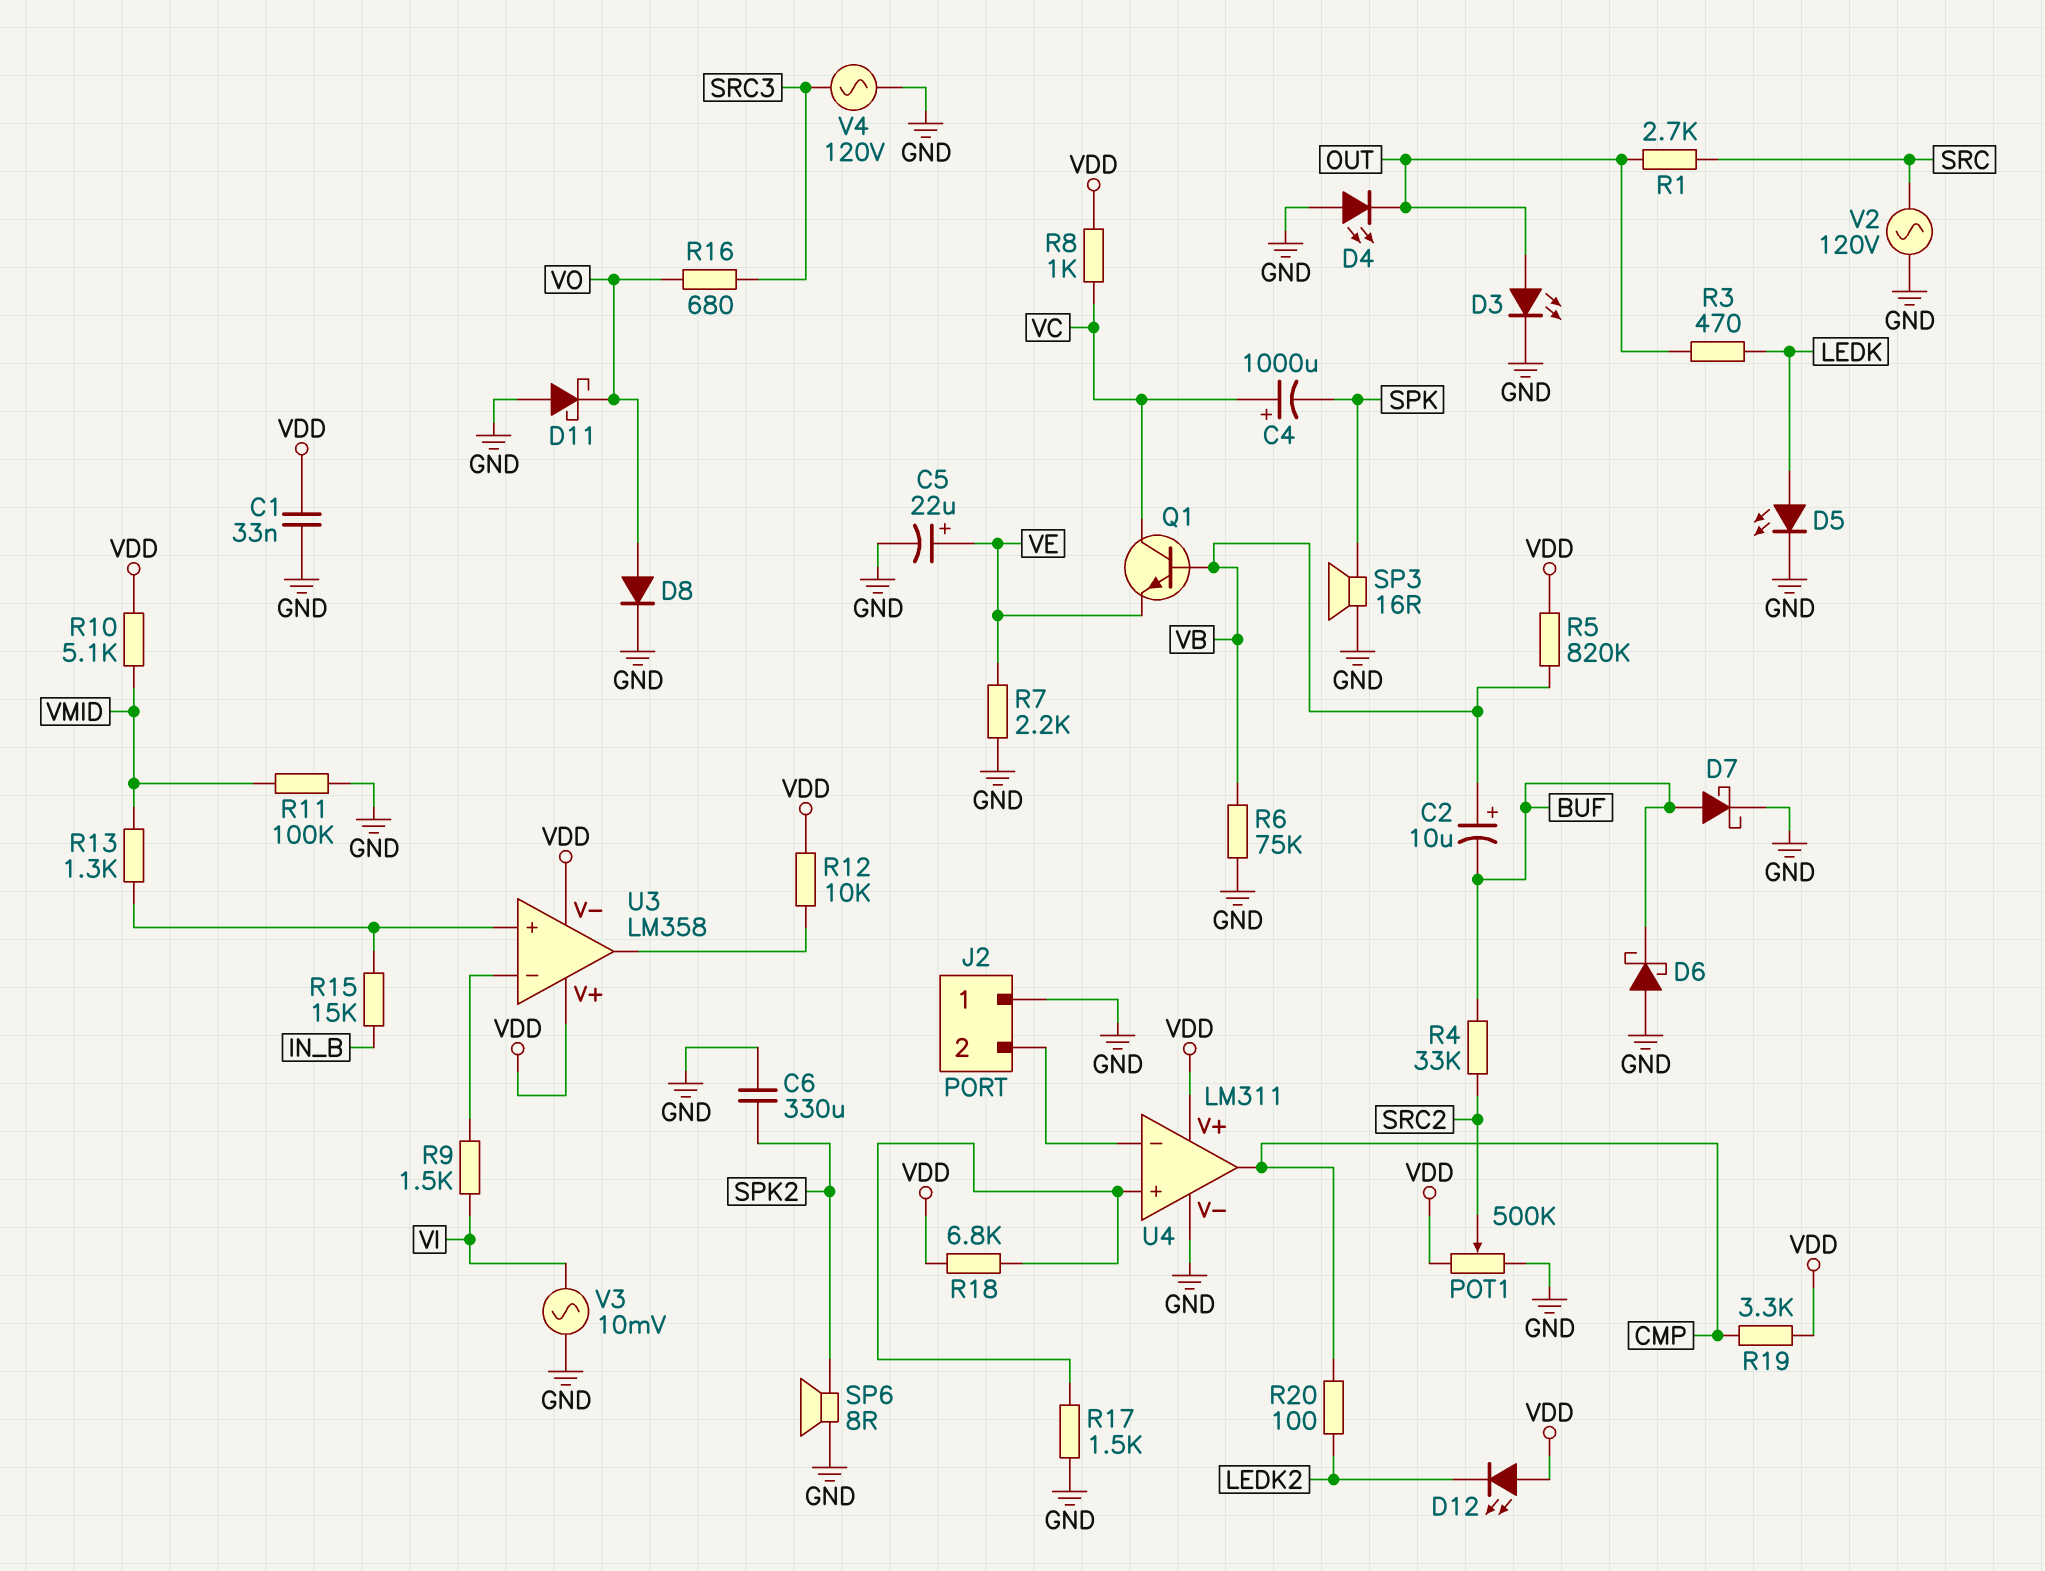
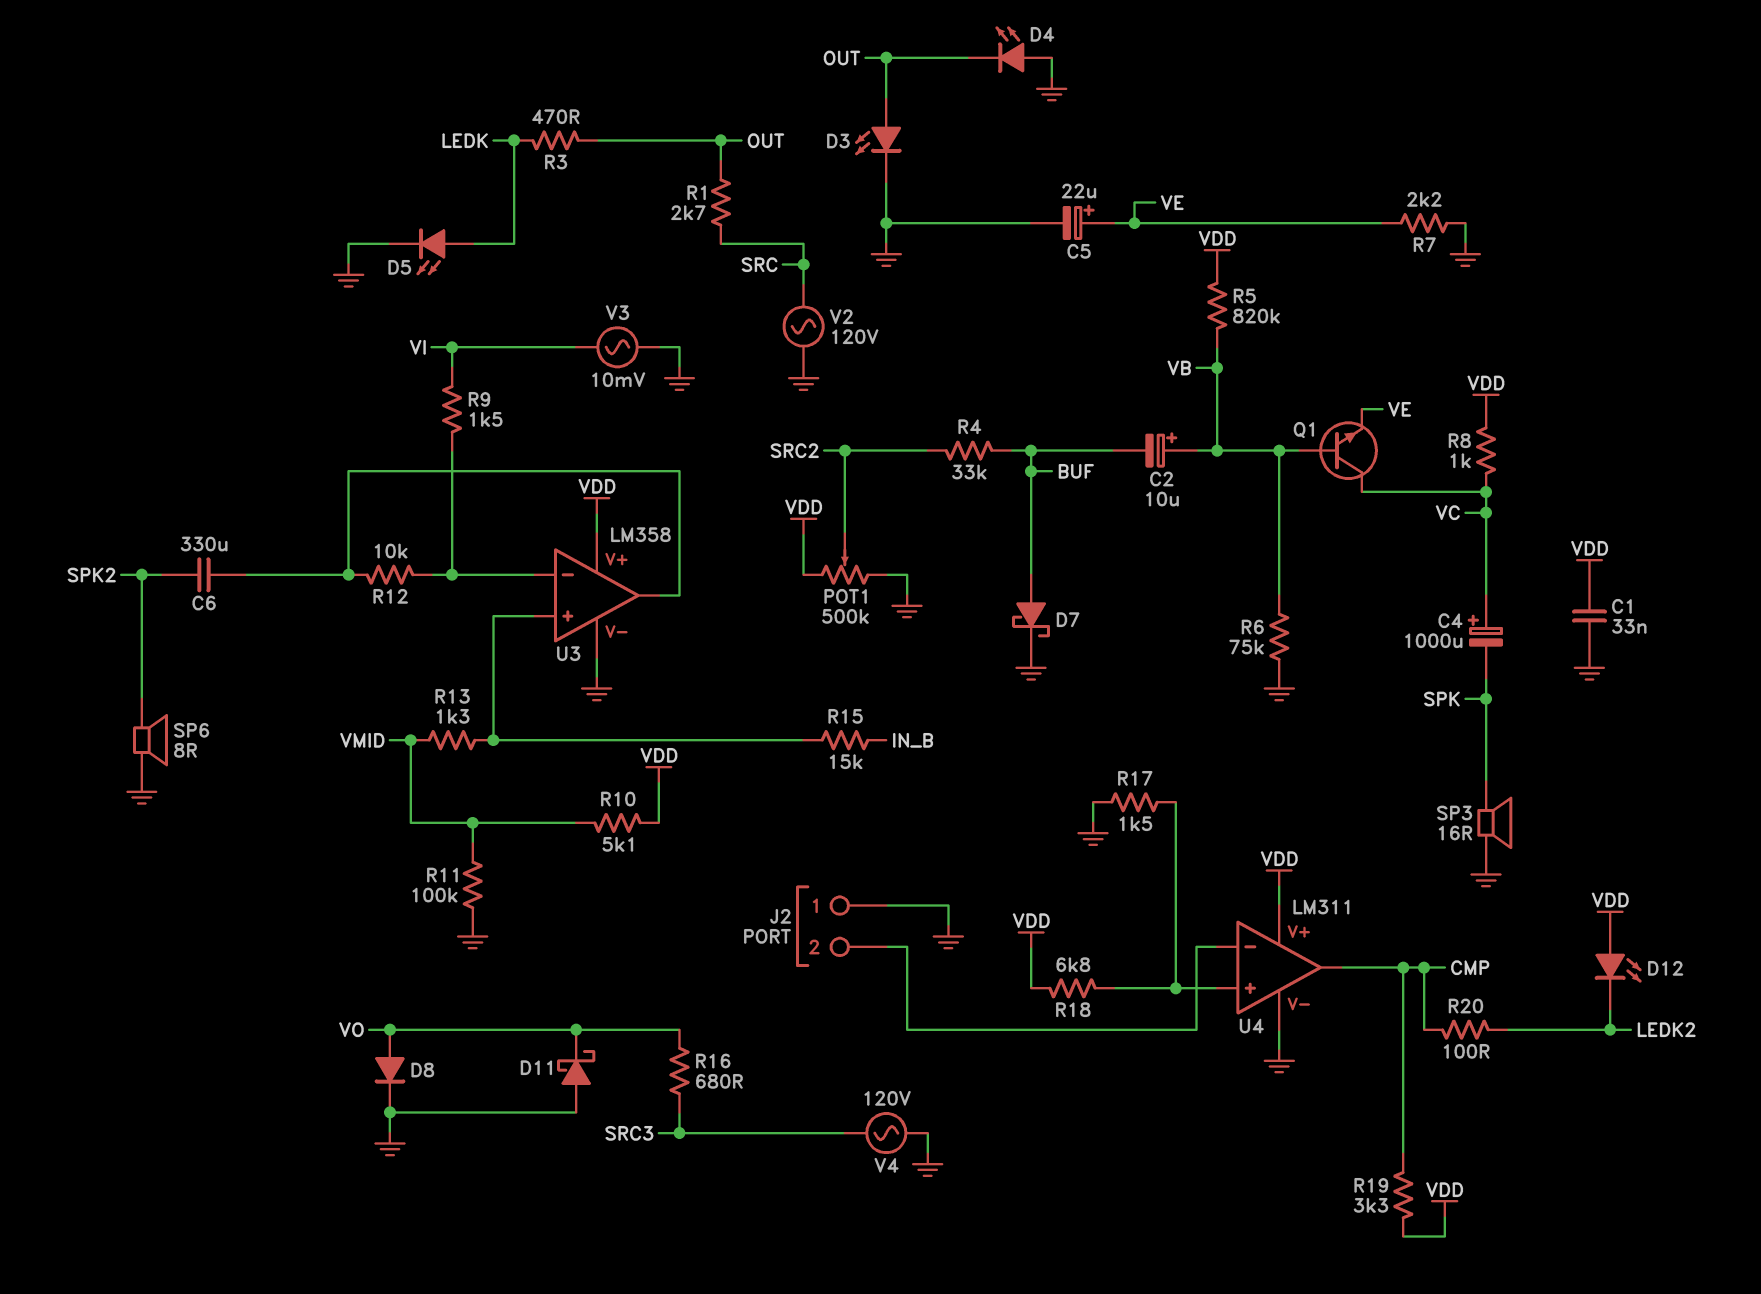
C6: 330uF (GND, SPK2) -> 330uF (SPK2, U3/out)
D6: schottky (A GND, K BUF) -> none
R12: 10k (U3/out, VDD) -> 10k (U3/in-, U3/out)
U3 pin V-: VDD -> GND

